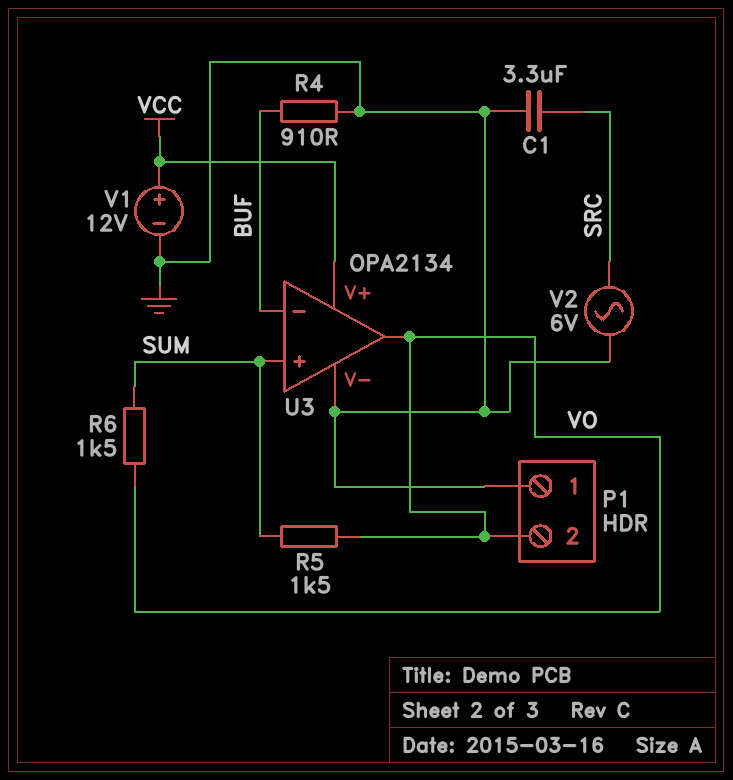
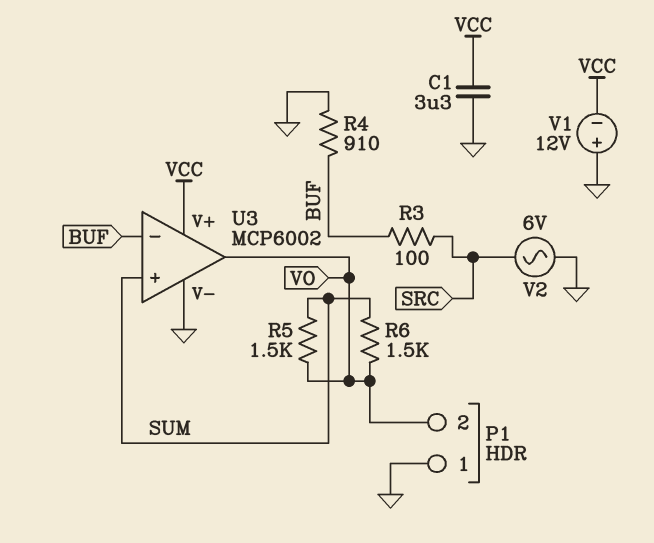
C1: 3.3uF (GND, SRC) -> 3.3uF (GND, VCC)
R3: none -> 100 (BUF, SRC)
U3: OPA2134 -> MCP6002
V1: 12V (plus VCC, minus GND) -> 12V (plus GND, minus VCC)

